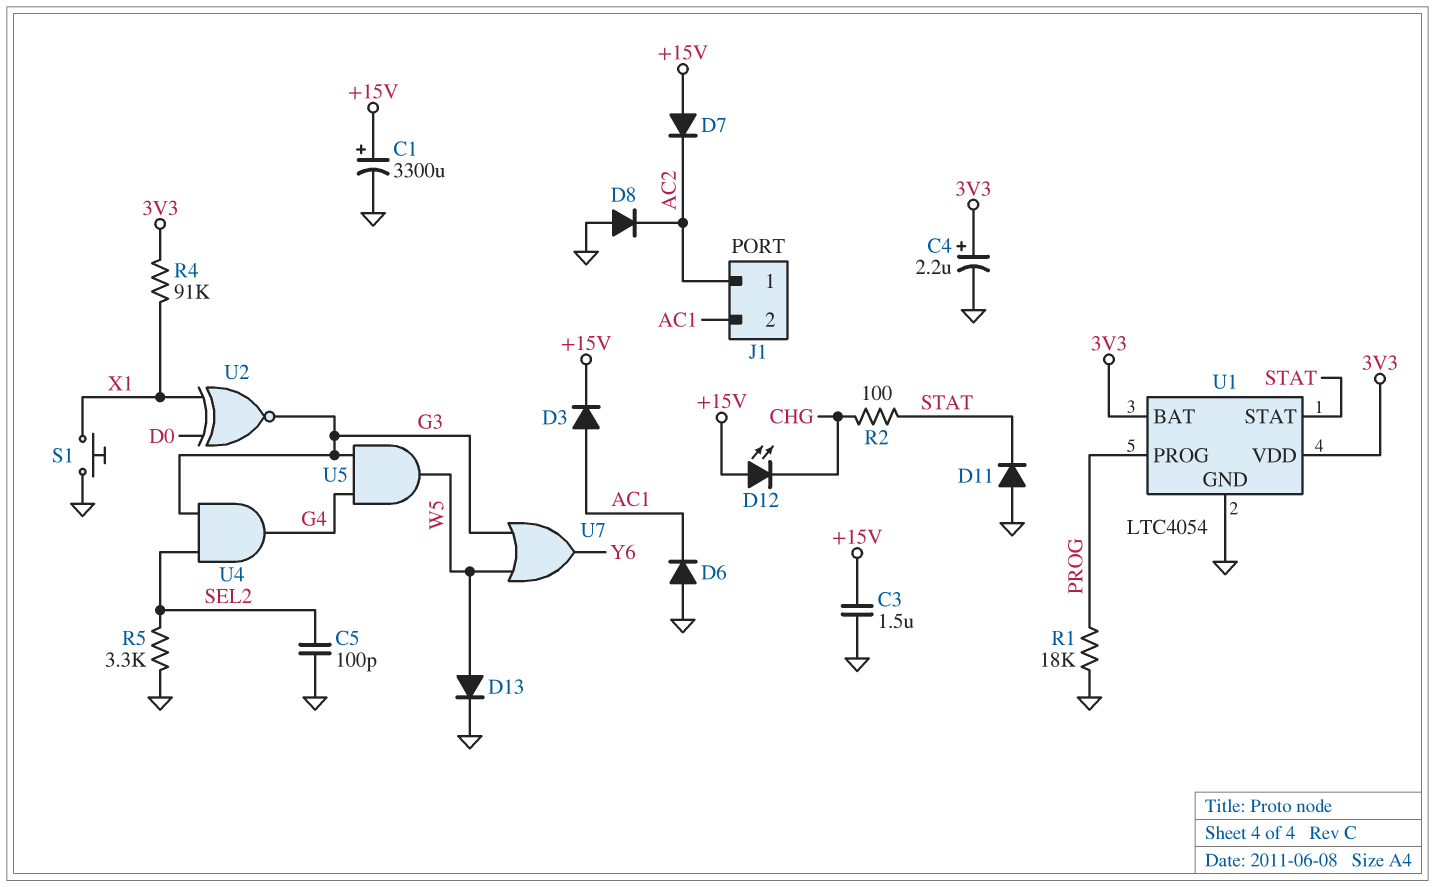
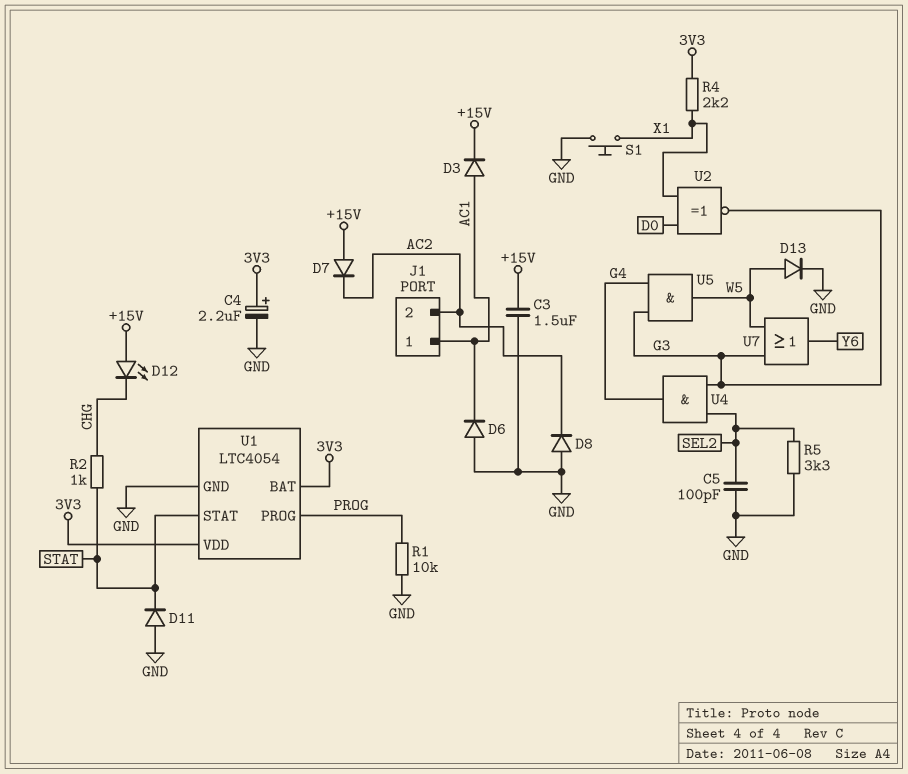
C1: 3300uF (plus +15V, minus GND) -> none
J1 pin 1: AC2 -> AC1
J1 pin 2: AC1 -> AC2
R1: 18k (GND, PROG) -> 10k (GND, PROG)
R2: 100 (CHG, STAT) -> 1k (CHG, STAT)
R4: 91k (3V3, X1) -> 2.2k (3V3, X1)

